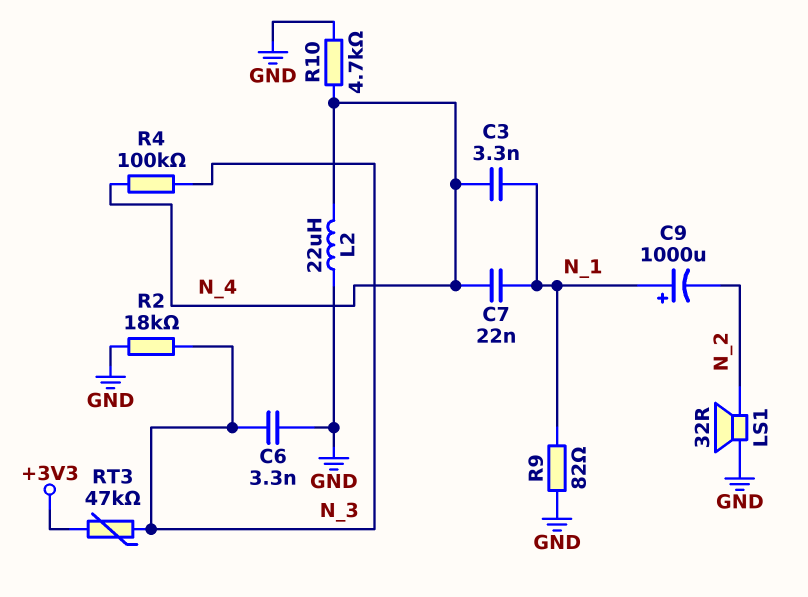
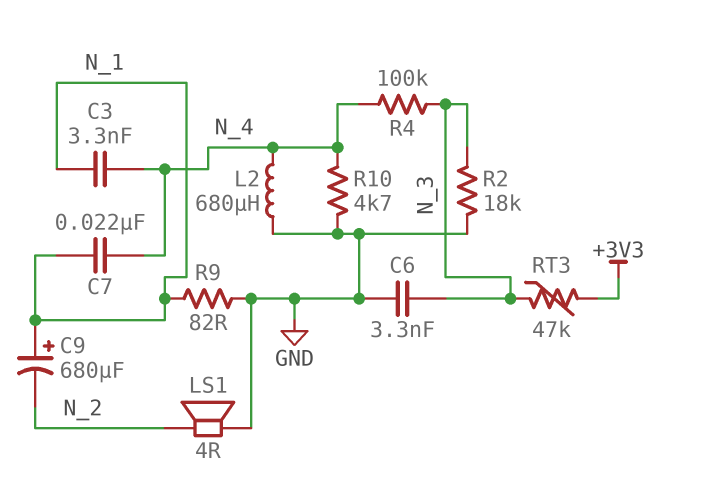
C9: 1000uF (plus N_1, minus N_2) -> 680uF (plus N_1, minus N_2)
L2: 22uH (GND, N_4) -> 680uH (GND, N_4)
LS1: speaker 32R (GND, N_2) -> speaker 4R (GND, N_2)

